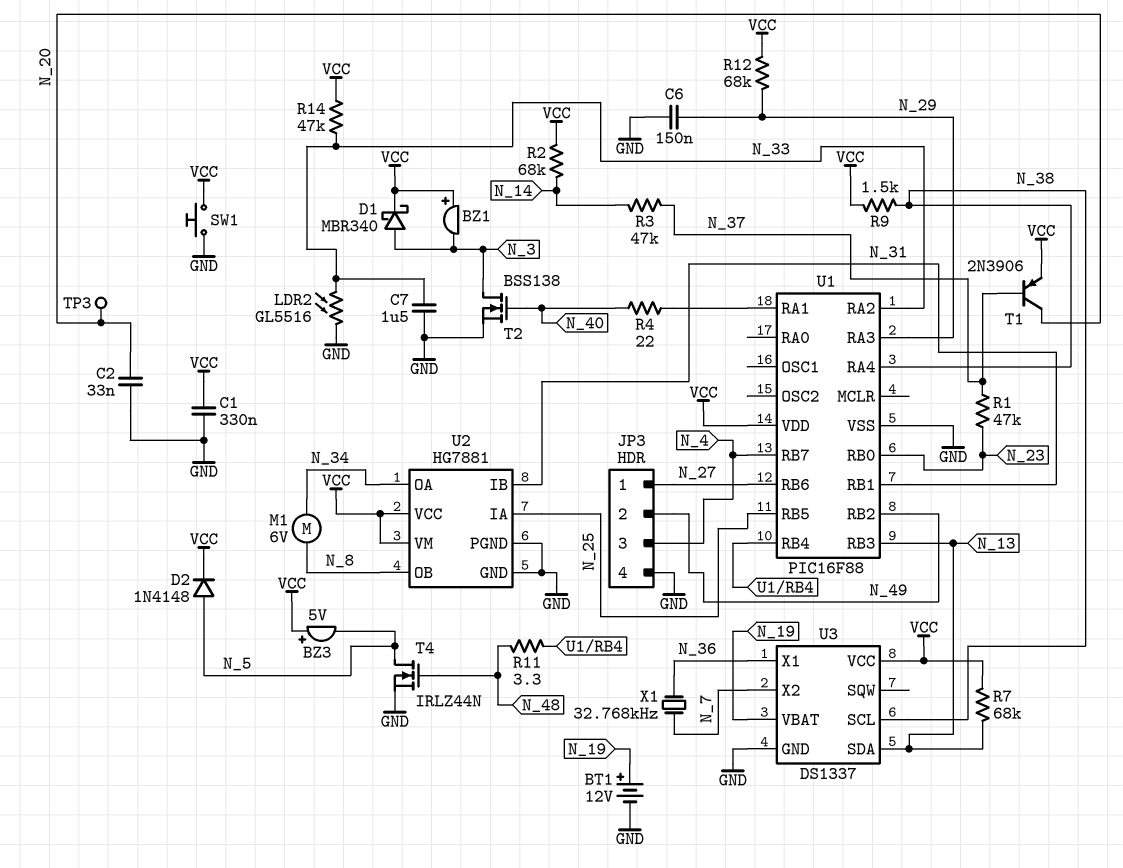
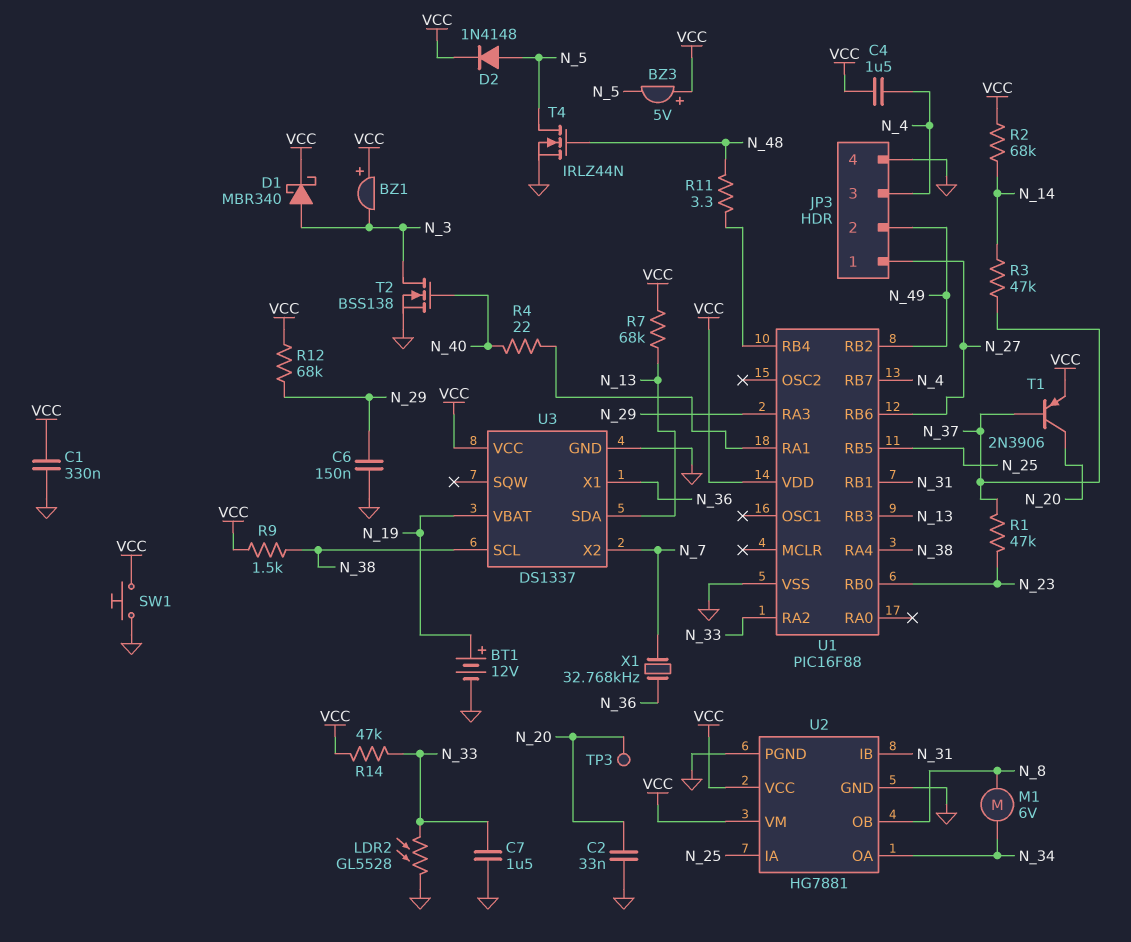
C4: none -> 1.5uF (N_4, VCC)
LDR2: GL5516 (GND, N_33) -> GL5528 (GND, N_33)

